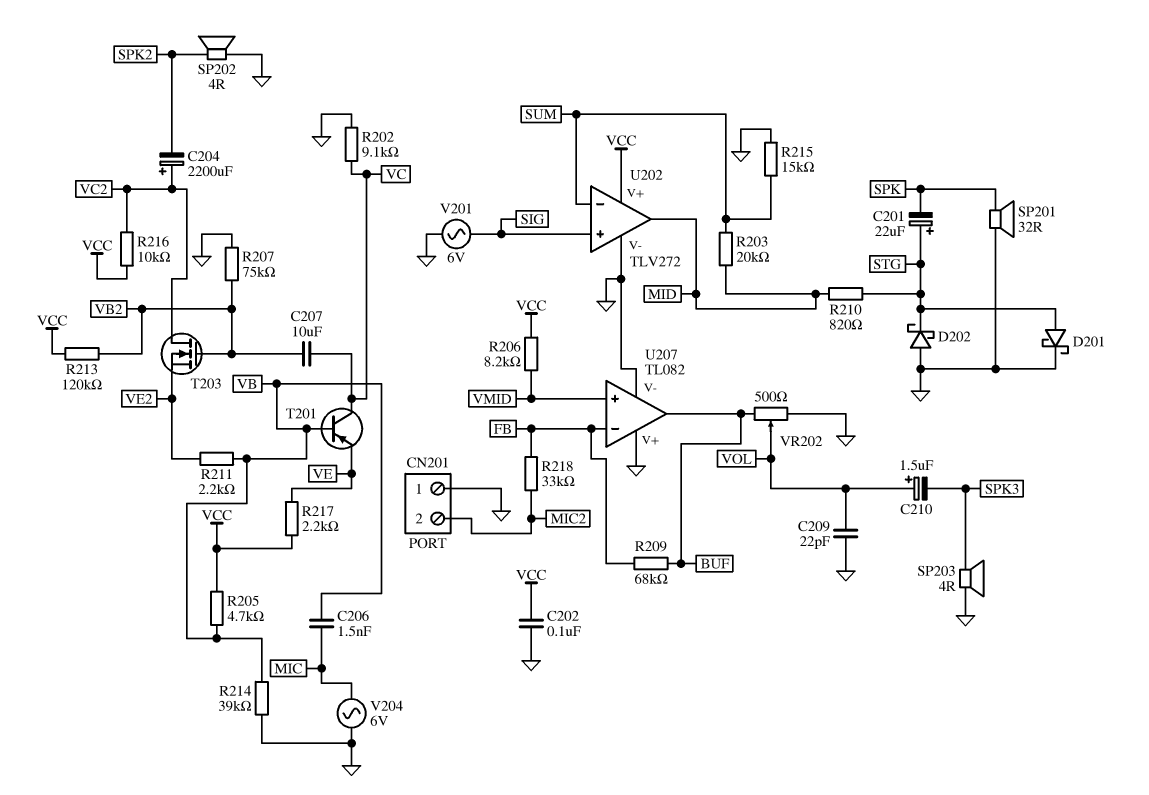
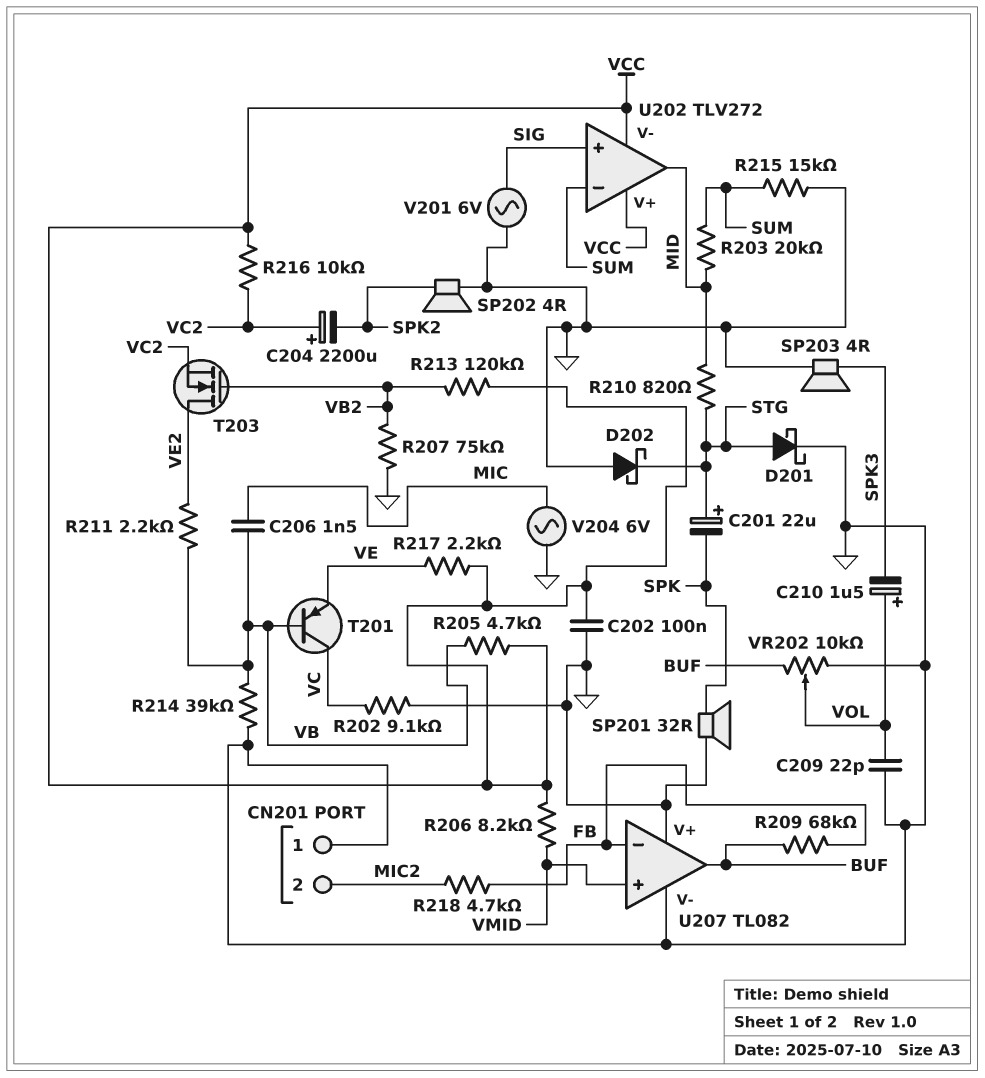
C207: 10uF (VB2, VC) -> none
R218: 33k (FB, MIC2) -> 4.7k (FB, MIC2)
T203: NMOS (G VB2, D VC2, S VE2) -> NMOS (G VB2, D VE2, S VC2)
U202 pin V-: GND -> VCC
VR202: 500 (BUF, GND, wiper VOL) -> 10k (BUF, GND, wiper VOL)

